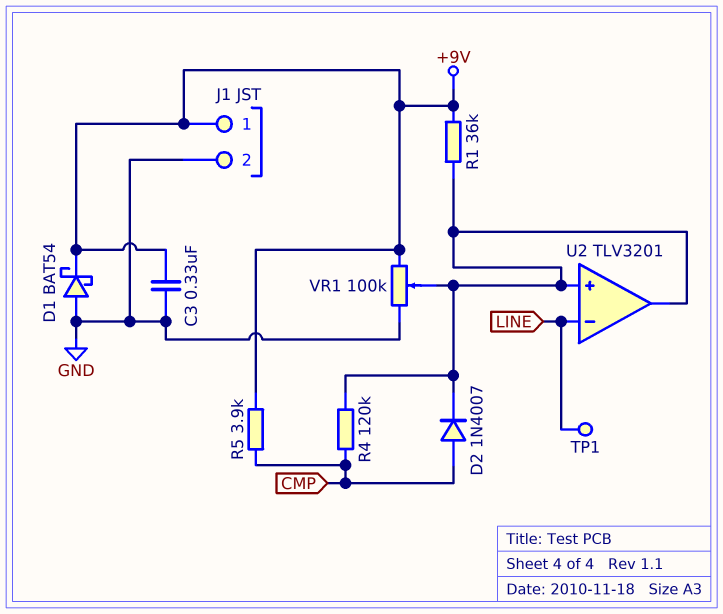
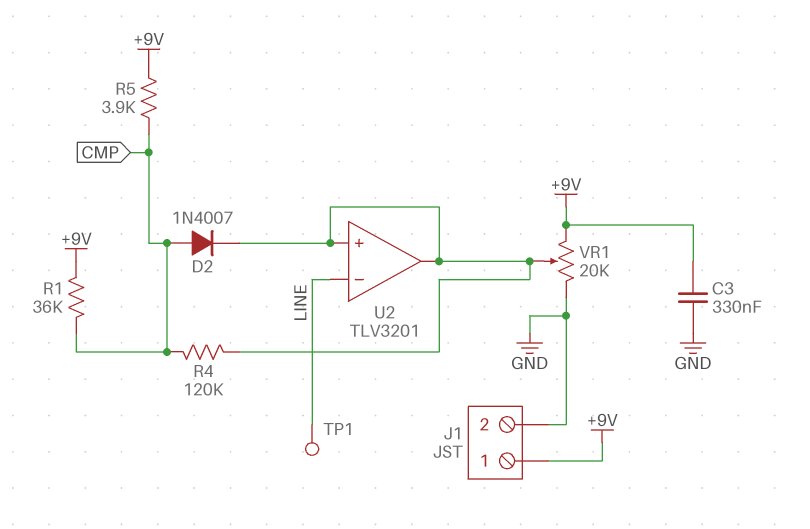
D1: schottky BAT54 (A GND, K +9V) -> none
R1: 36k (+9V, U2/in+) -> 36k (+9V, CMP)
VR1: 100k (+9V, GND, wiper U2/in+) -> 20k (+9V, GND, wiper U2/in+)

